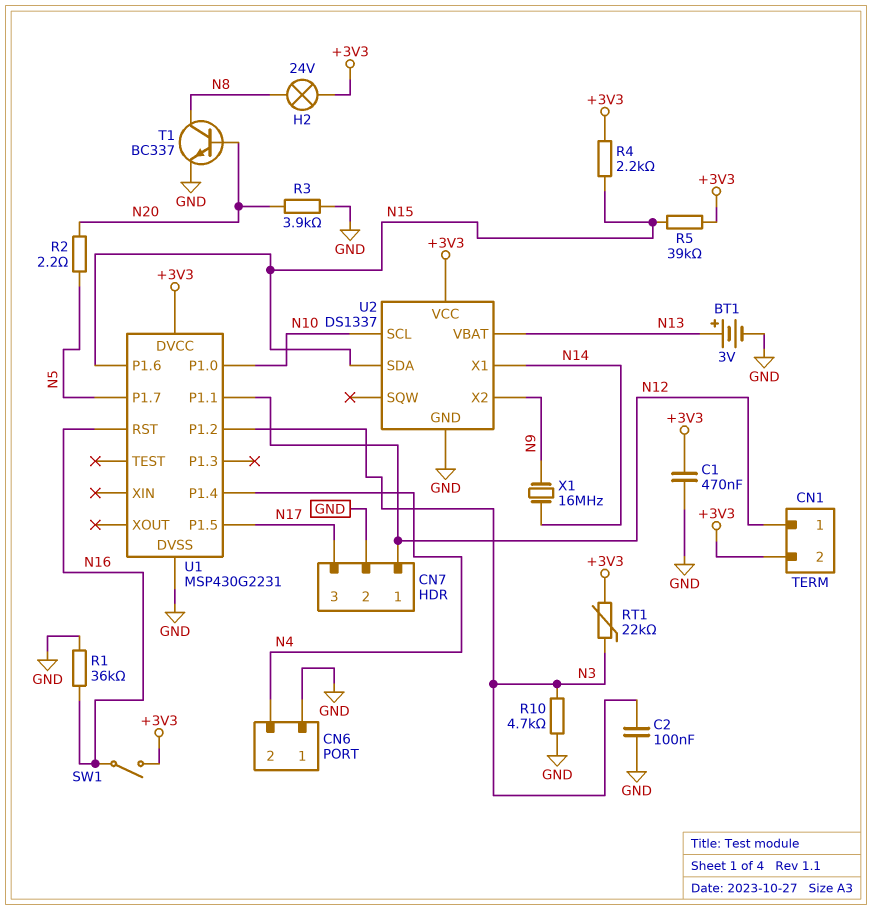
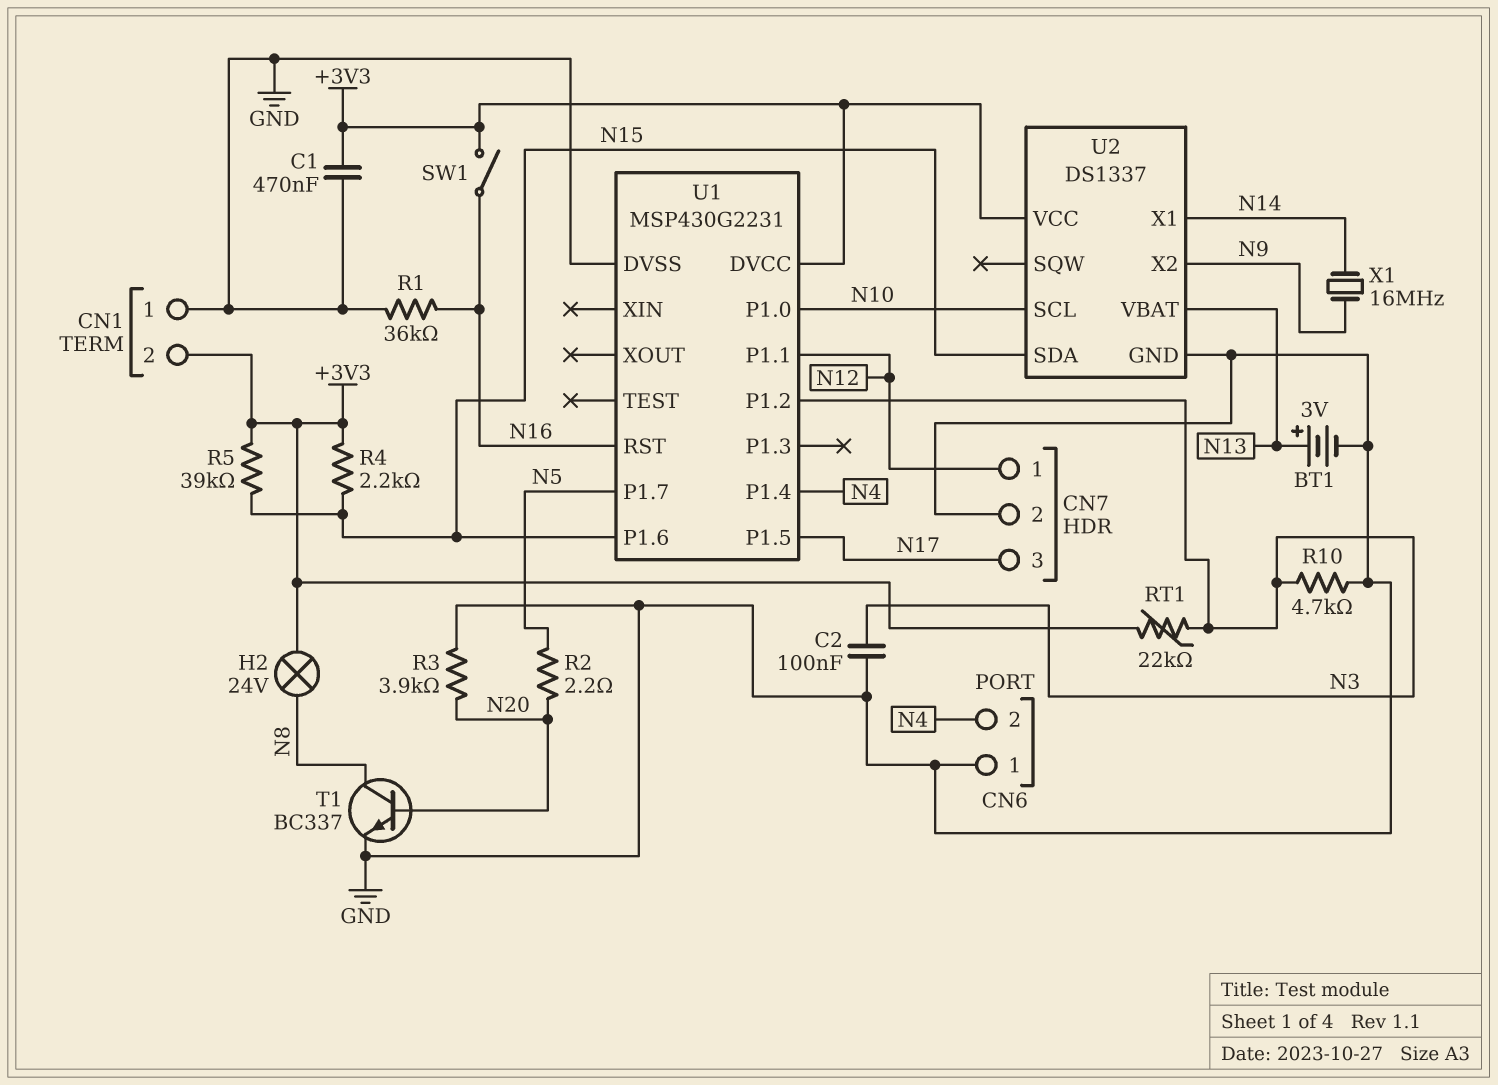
CN1 pin 1: N12 -> GND

